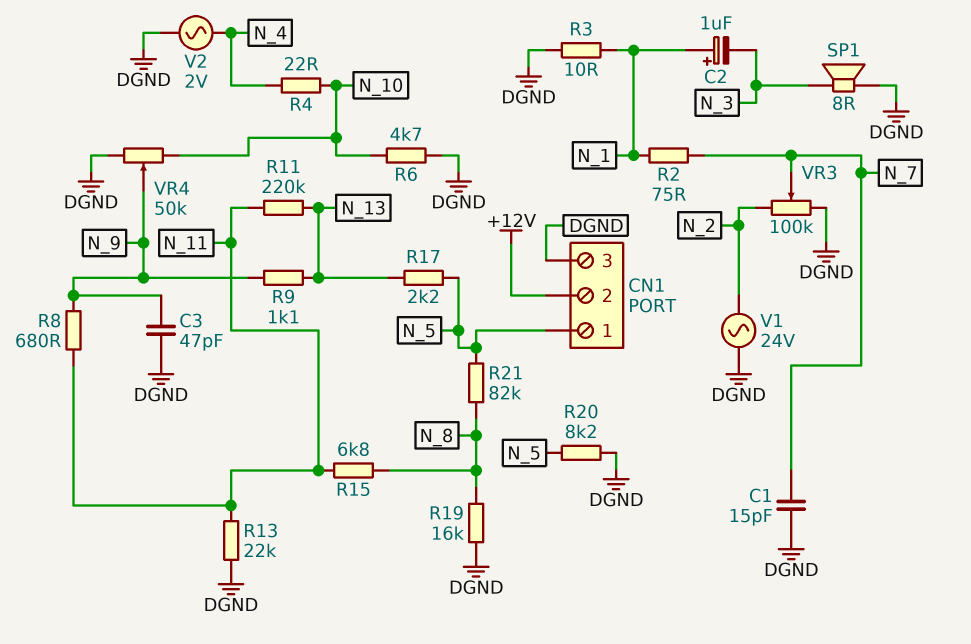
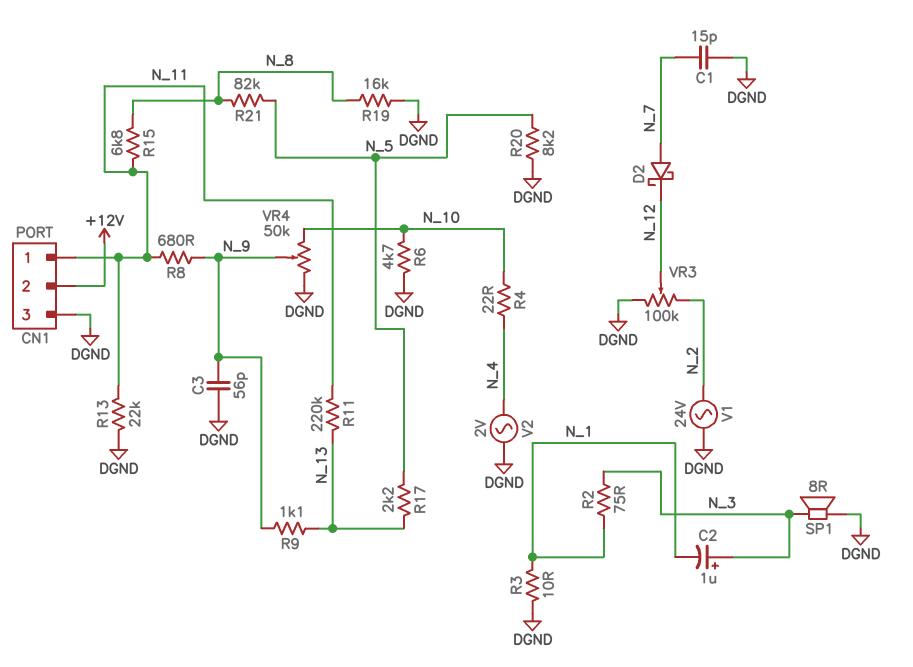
C2: 1uF (plus N_1, minus N_3) -> 1uF (plus N_3, minus N_1)
C3: 47pF (DGND, N_9) -> 56pF (DGND, N_9)
CN1 pin 1: N_5 -> N_11
D2: none -> schottky (A N_7, K N_12)
R2: 75 (N_1, N_7) -> 75 (N_1, N_3)
VR3: 100k (DGND, N_2, wiper N_7) -> 100k (DGND, N_2, wiper N_12)

